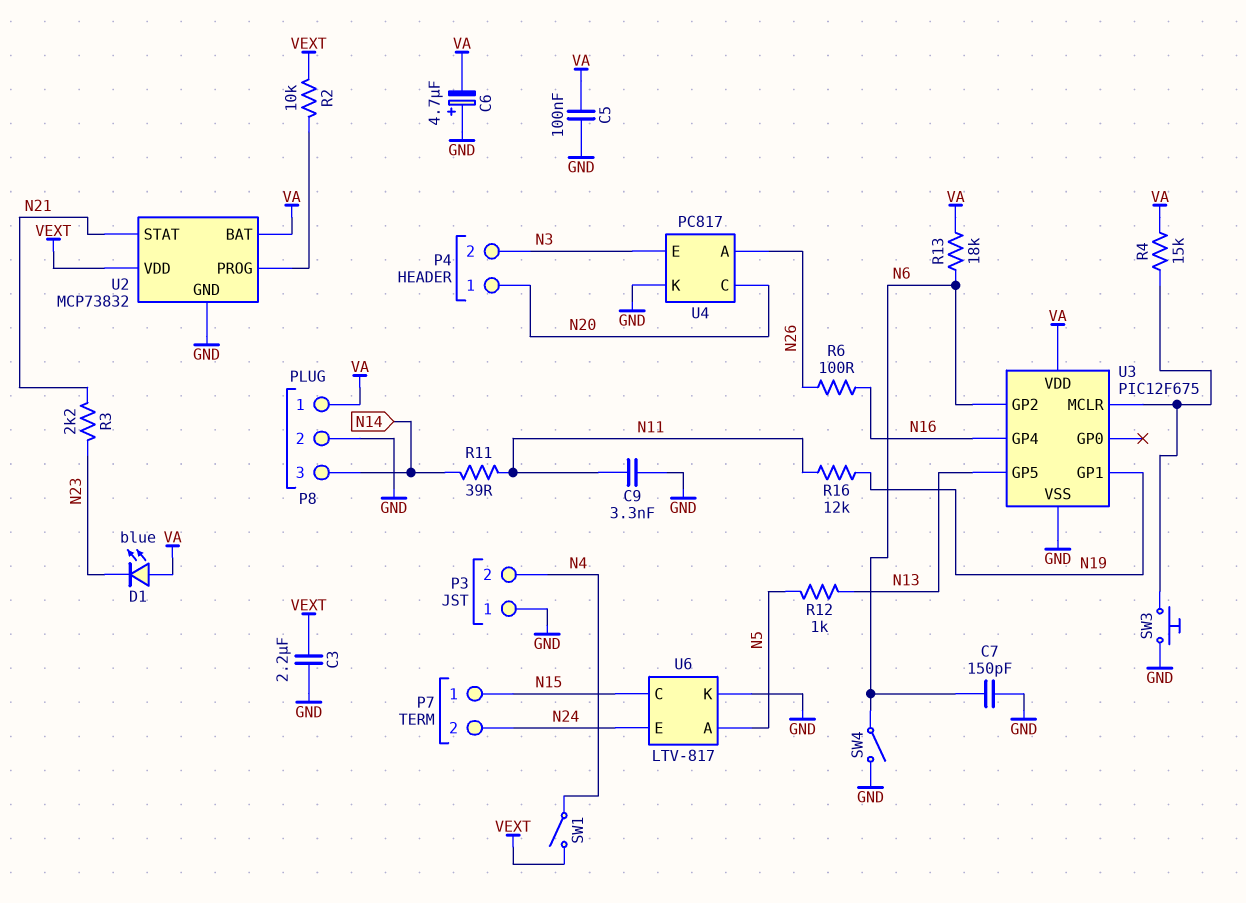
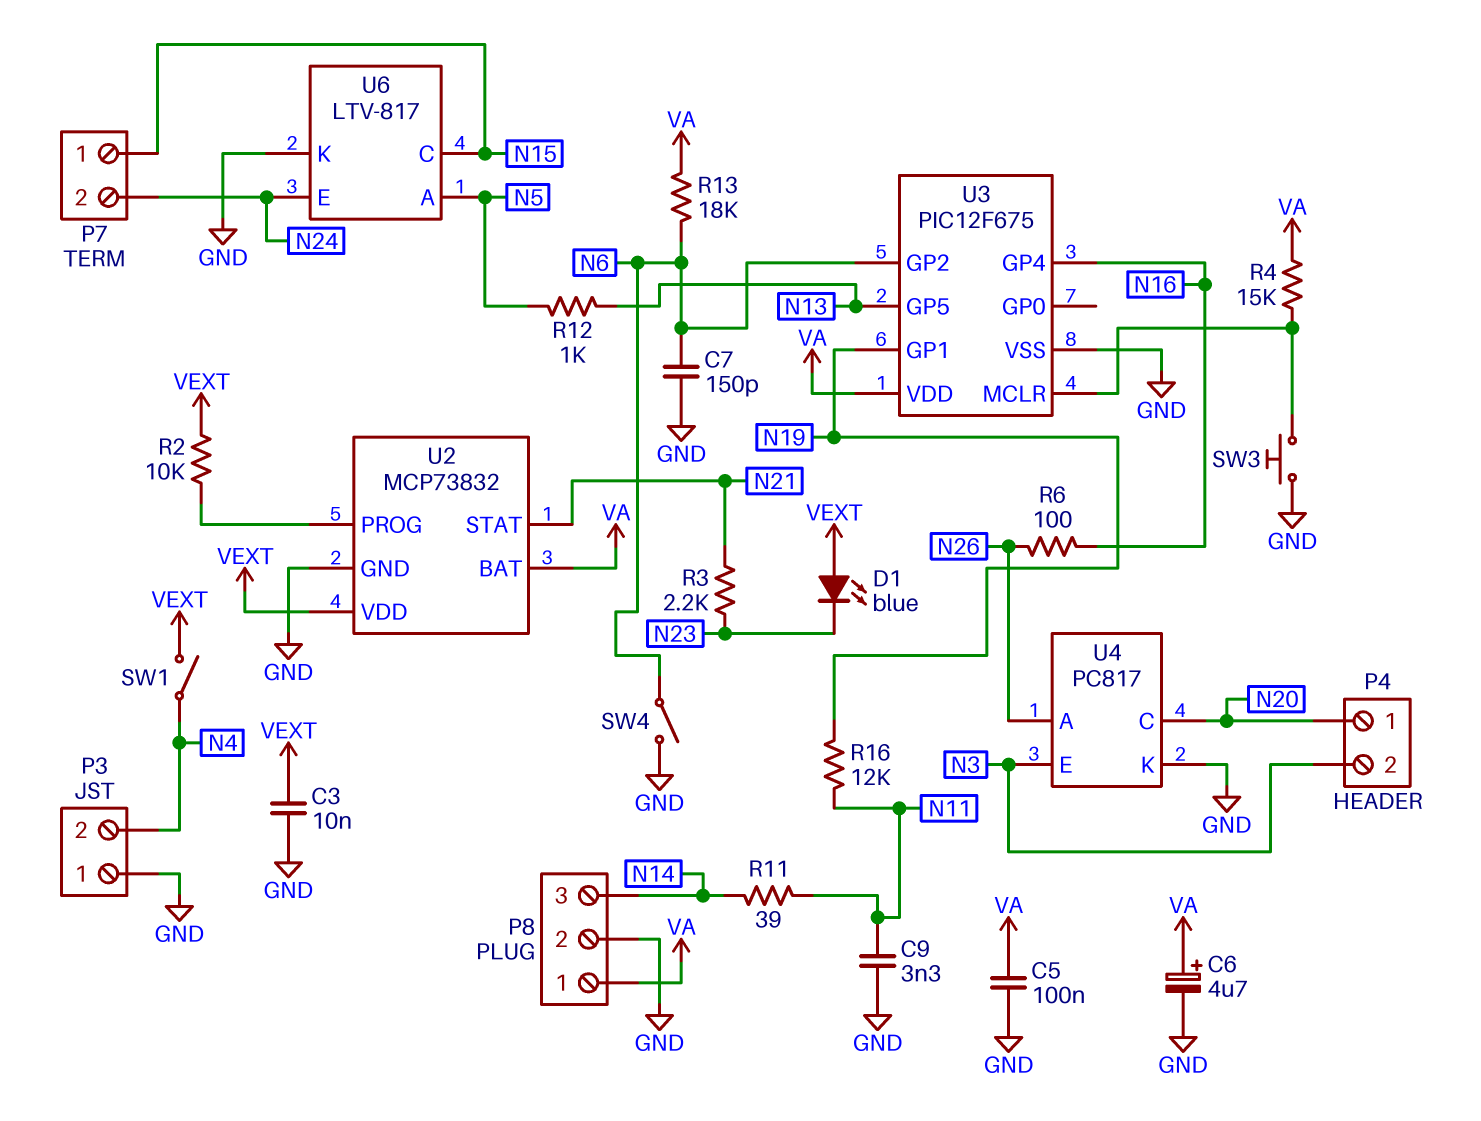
C3: 2.2uF (GND, VEXT) -> 10nF (GND, VEXT)
C6: 4.7uF (plus GND, minus VA) -> 4.7uF (plus VA, minus GND)
D1: LED blue (A VA, K N23) -> LED blue (A VEXT, K N23)

